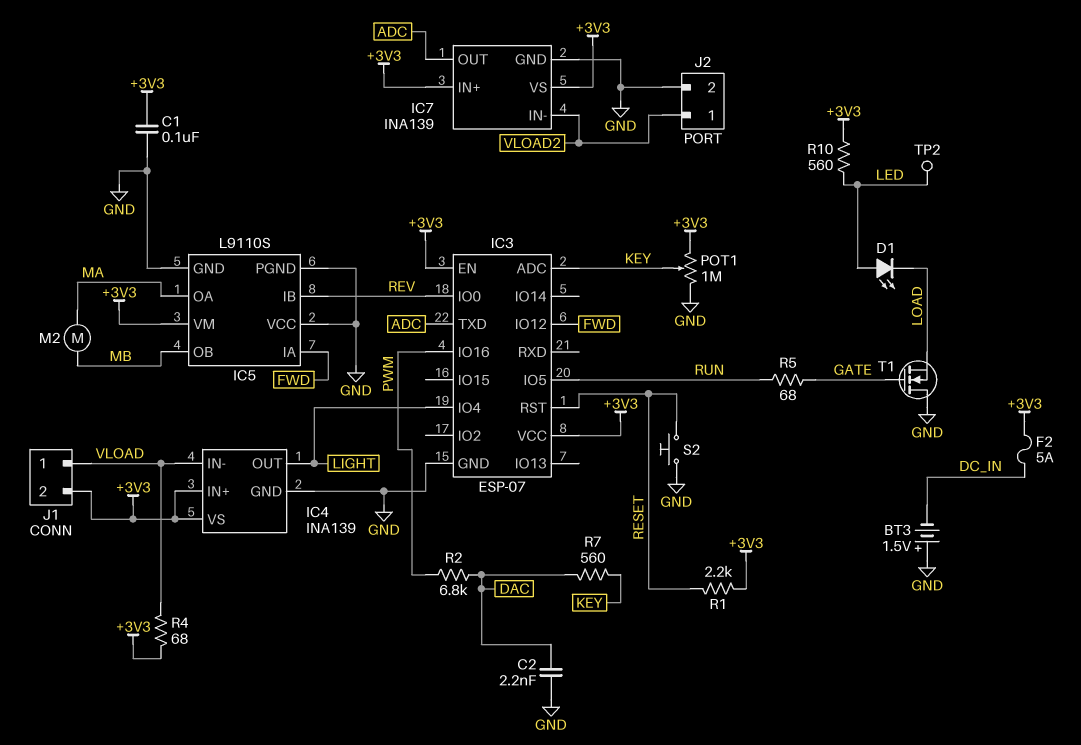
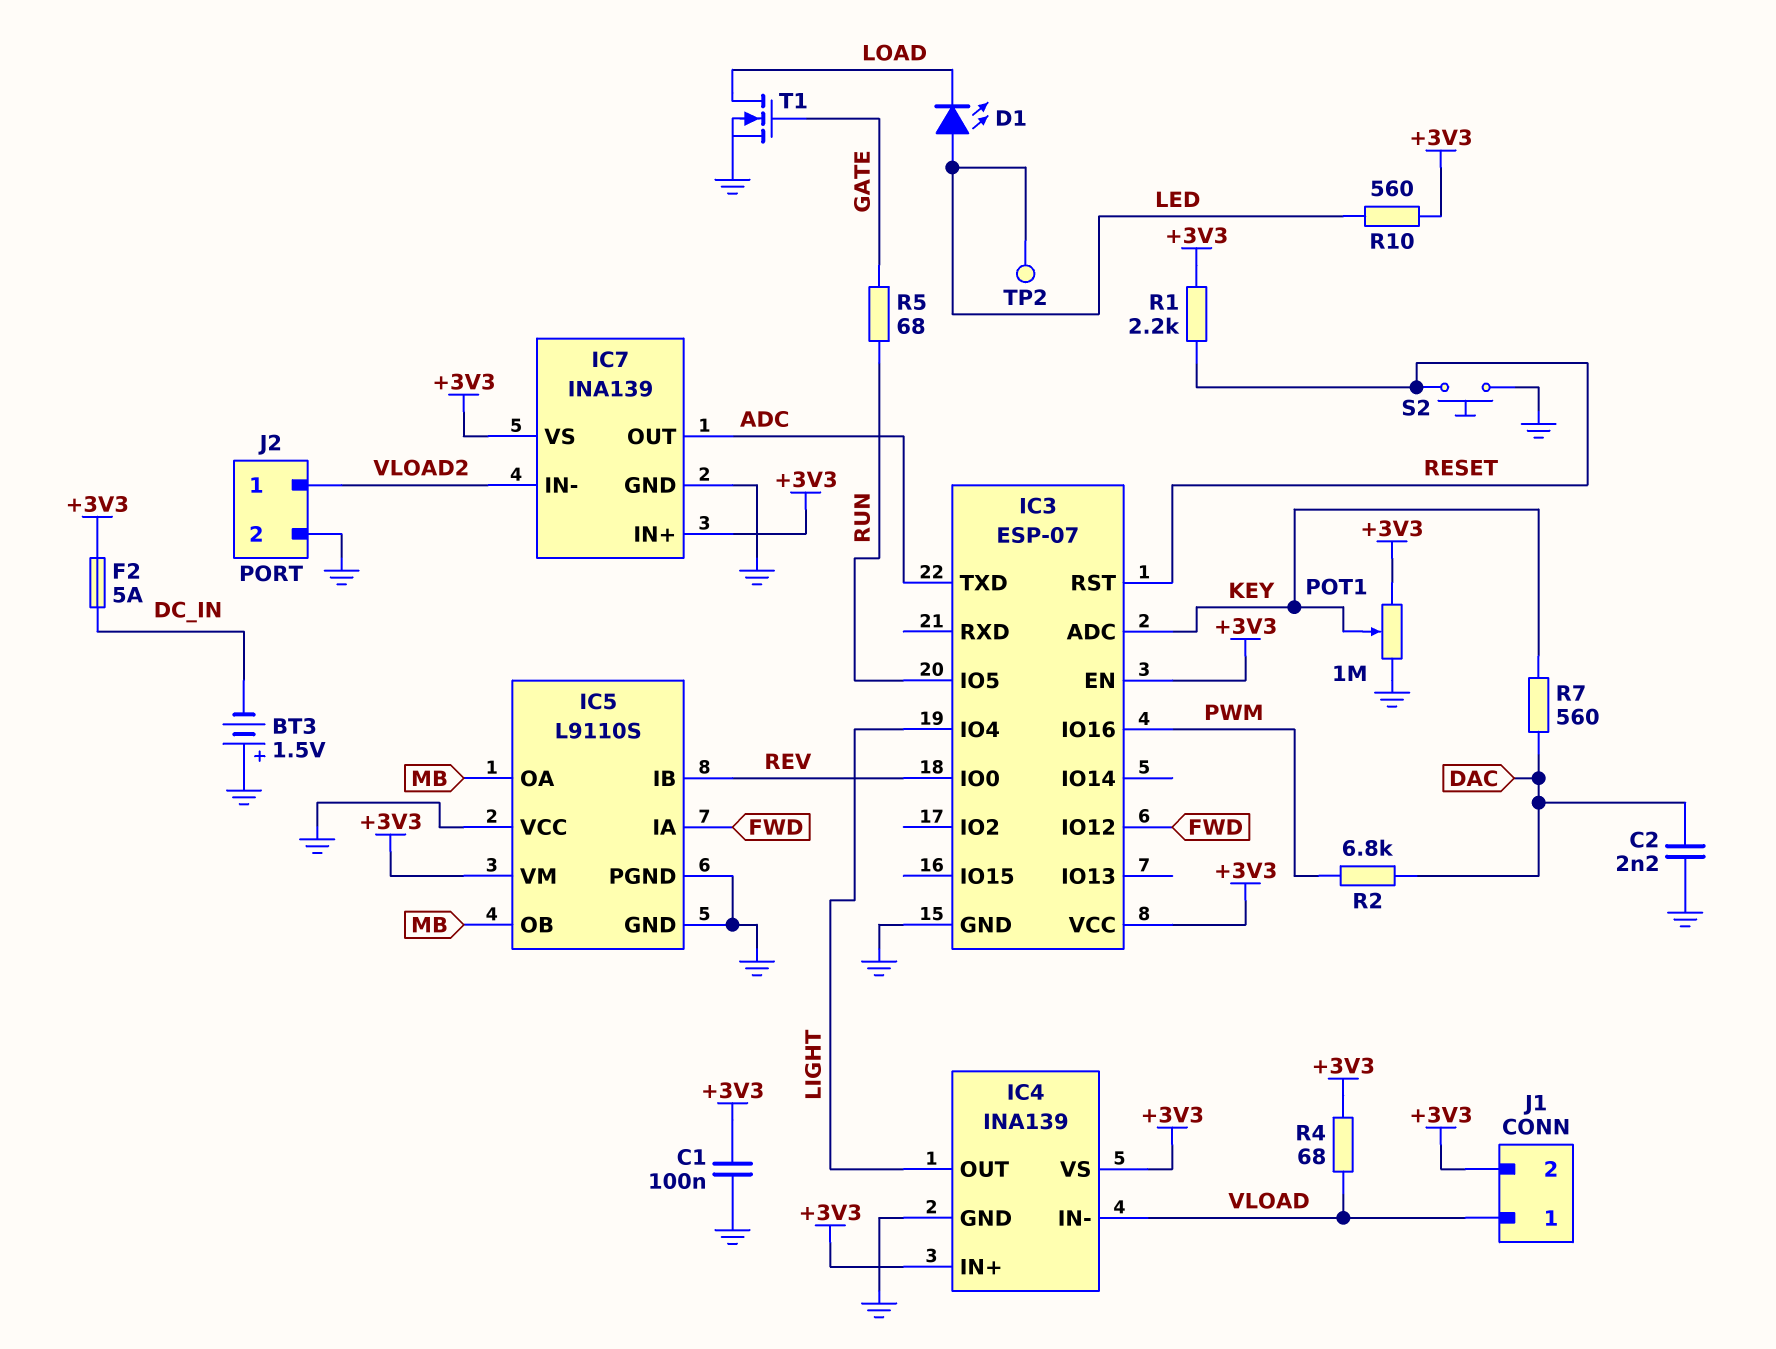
IC5 pin OA: MA -> MB
M2: motor (MA, MB) -> none
T1: NMOS (G GATE, D GND, S LOAD) -> NMOS (G GATE, D LOAD, S GND)

